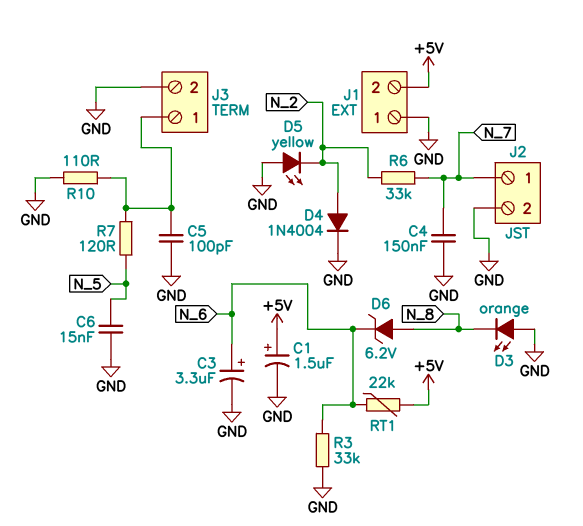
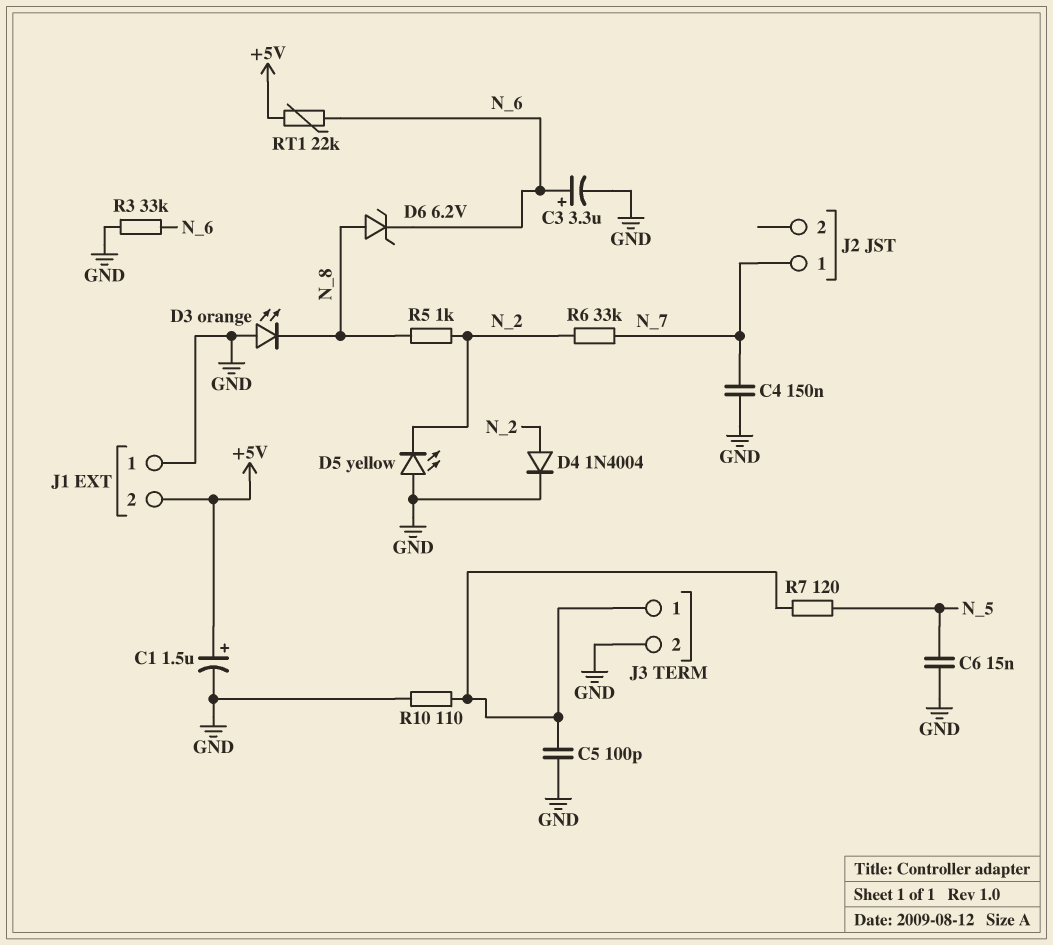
J2 pin 2: GND -> none
R5: none -> 1k (N_2, N_8)

